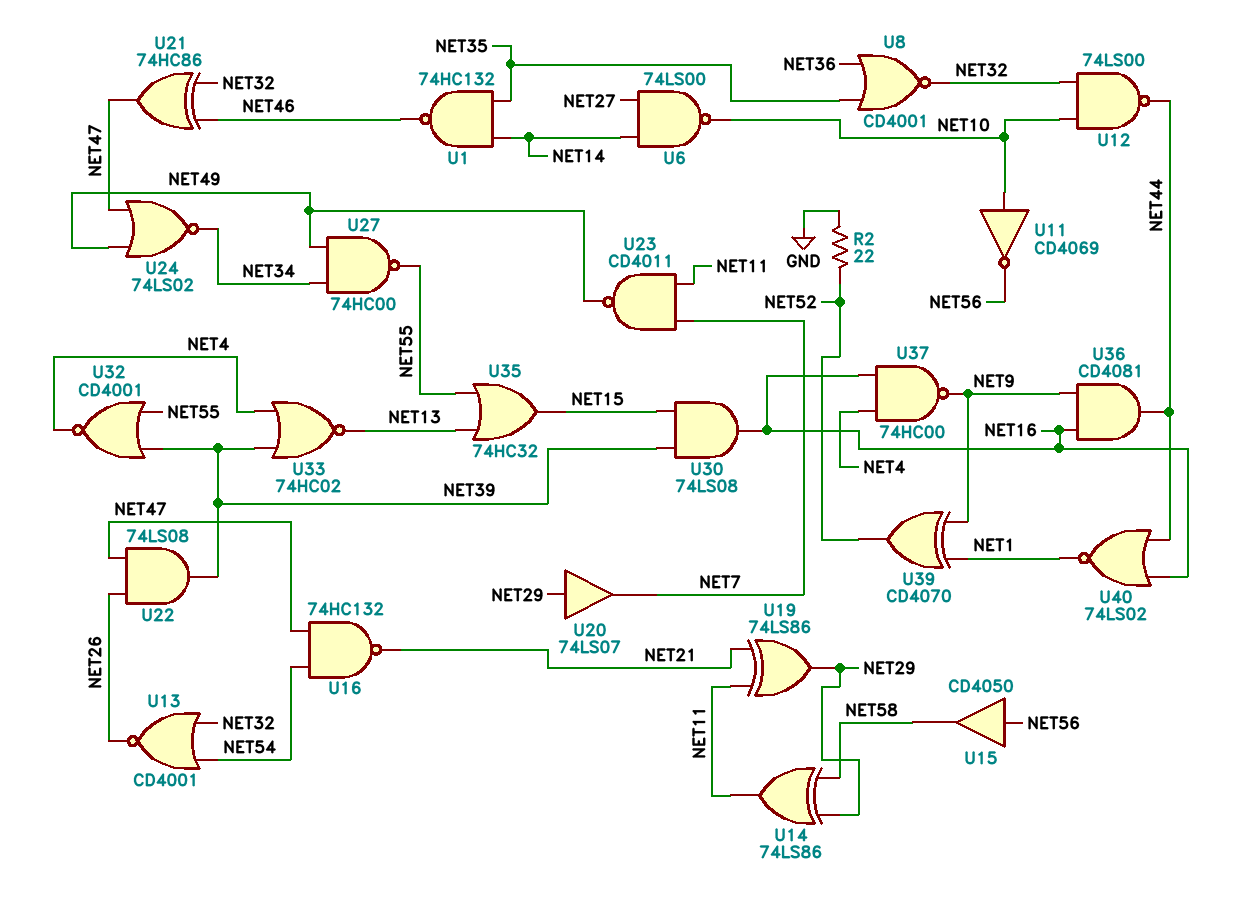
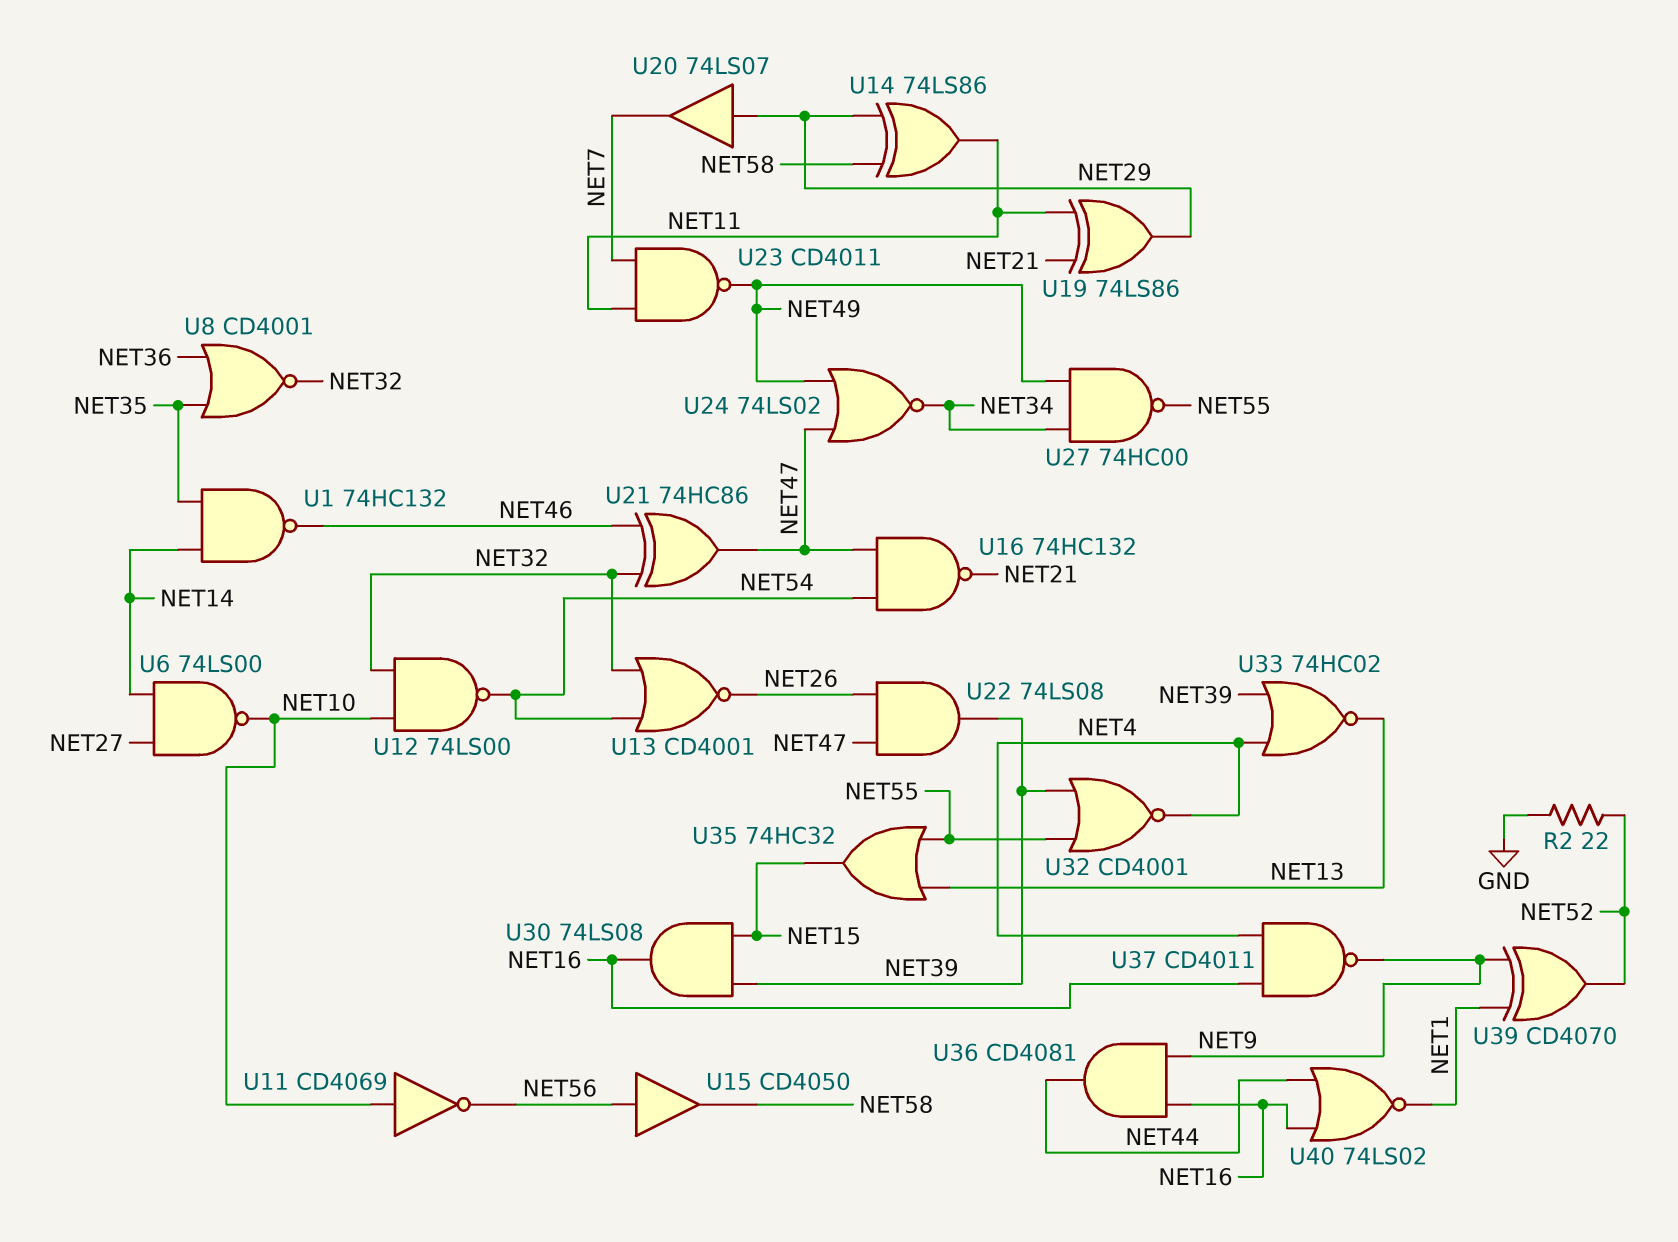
U12: NAND 74LS00 (in NET10, in NET32, out NET44) -> NAND 74LS00 (in NET10, in NET32, out NET54)
U37: NAND 74HC00 (in NET4, in NET16, out NET9) -> NAND CD4011 (in NET4, in NET16, out NET9)

